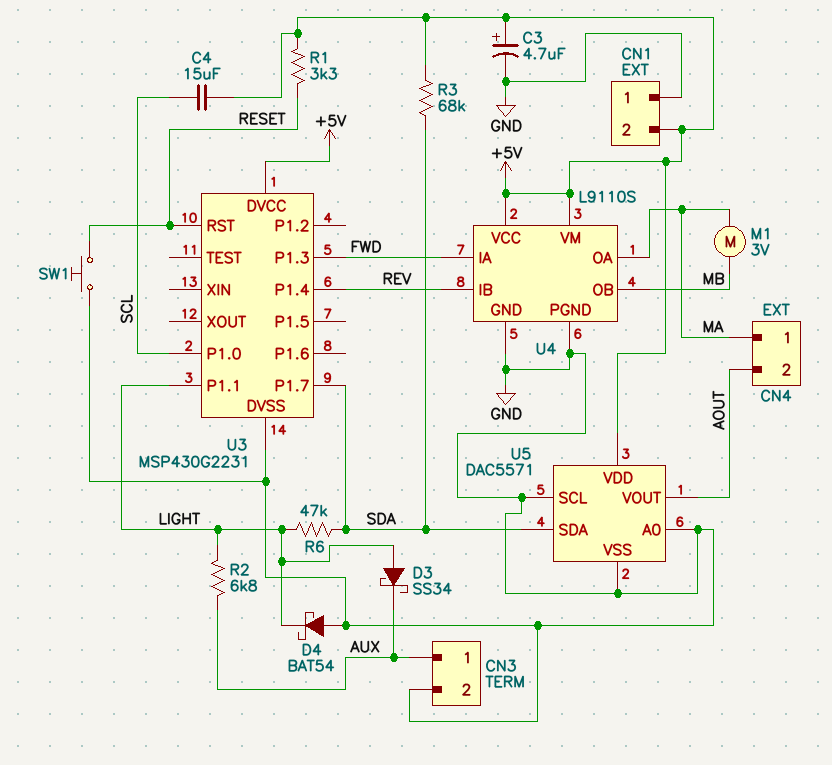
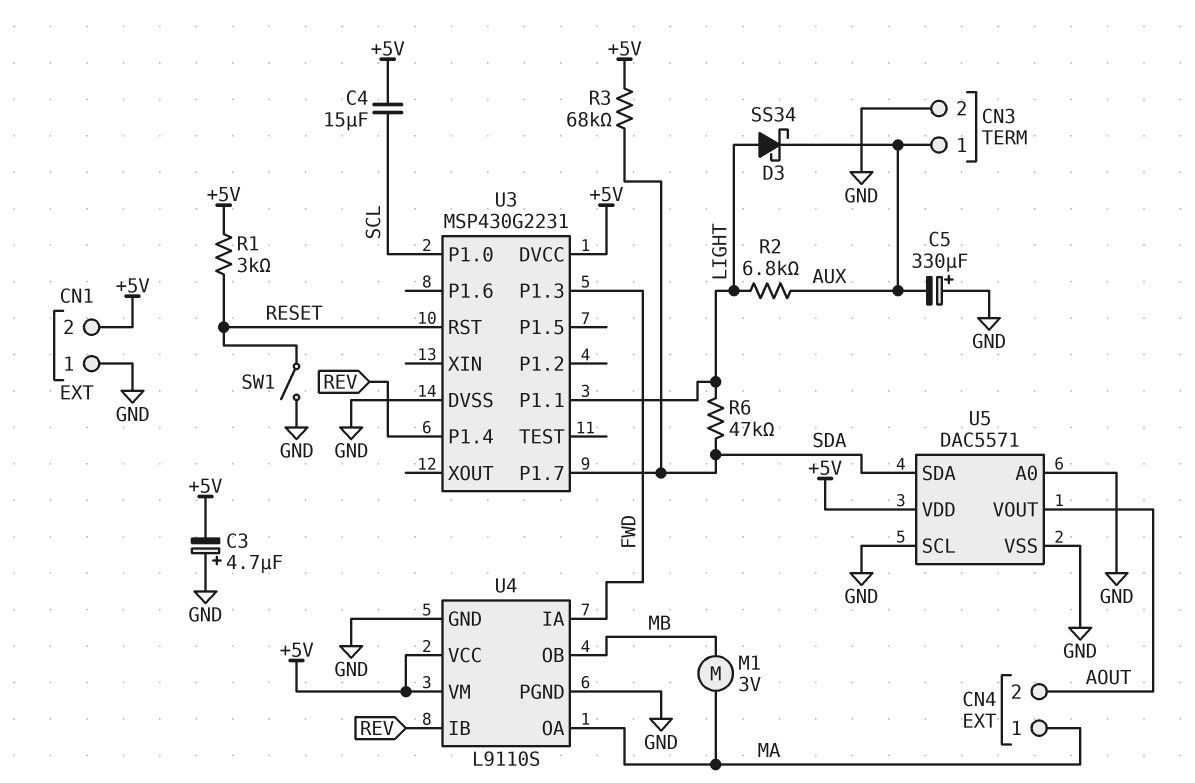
C3: 4.7uF (plus +5V, minus GND) -> 4.7uF (plus GND, minus +5V)
C5: none -> 330uF (plus GND, minus AUX)
D4: schottky BAT54 (A GND, K LIGHT) -> none
R1: 3.3k (+5V, RESET) -> 3k (+5V, RESET)
SW1: button (GND, RESET) -> switch (GND, RESET)

